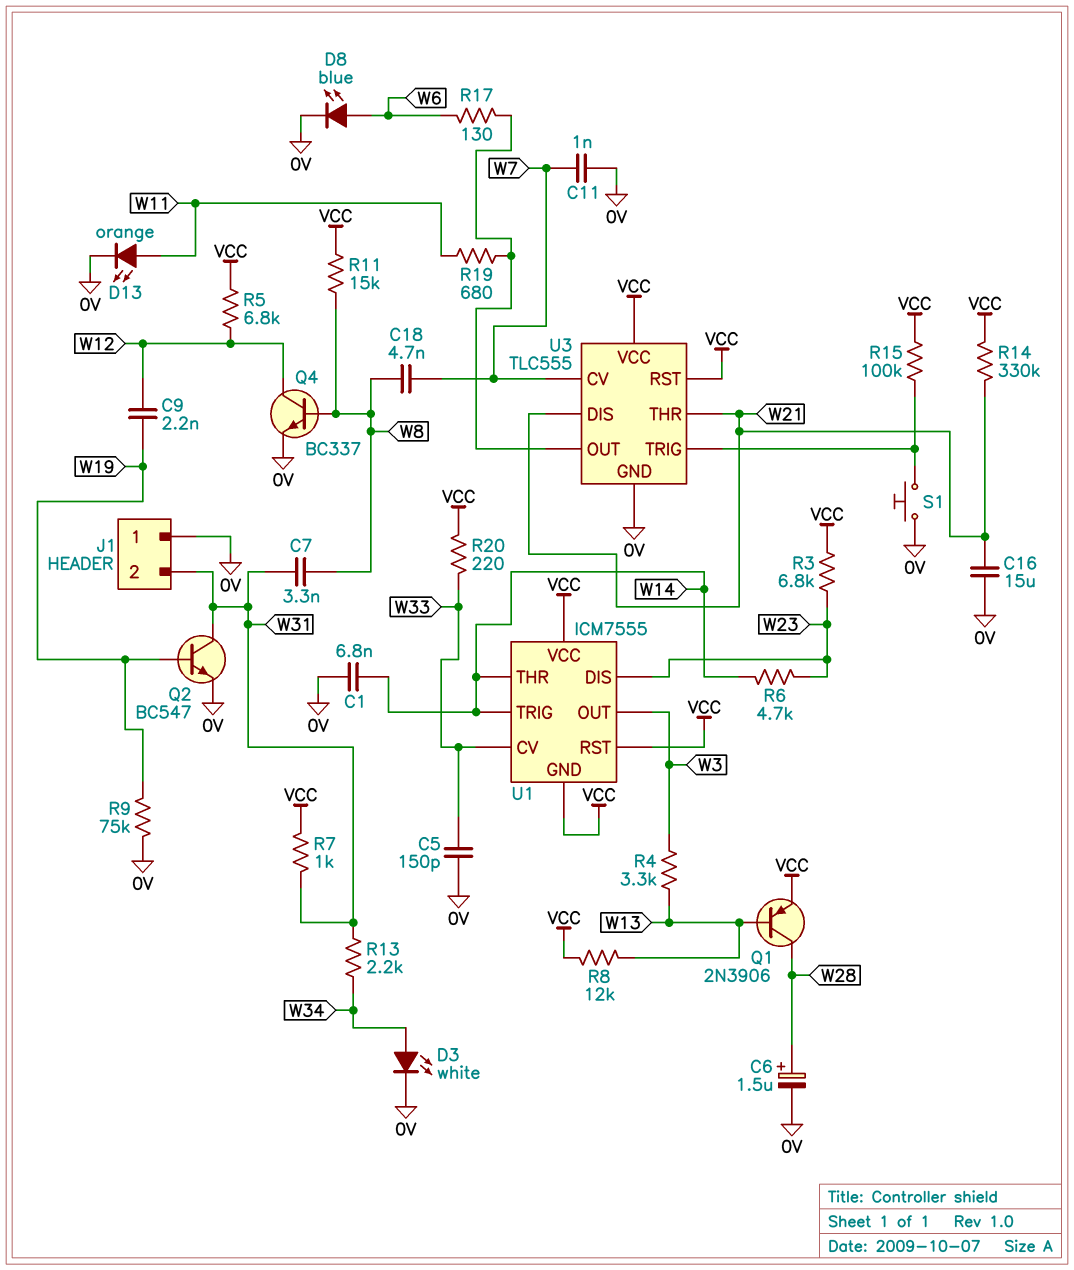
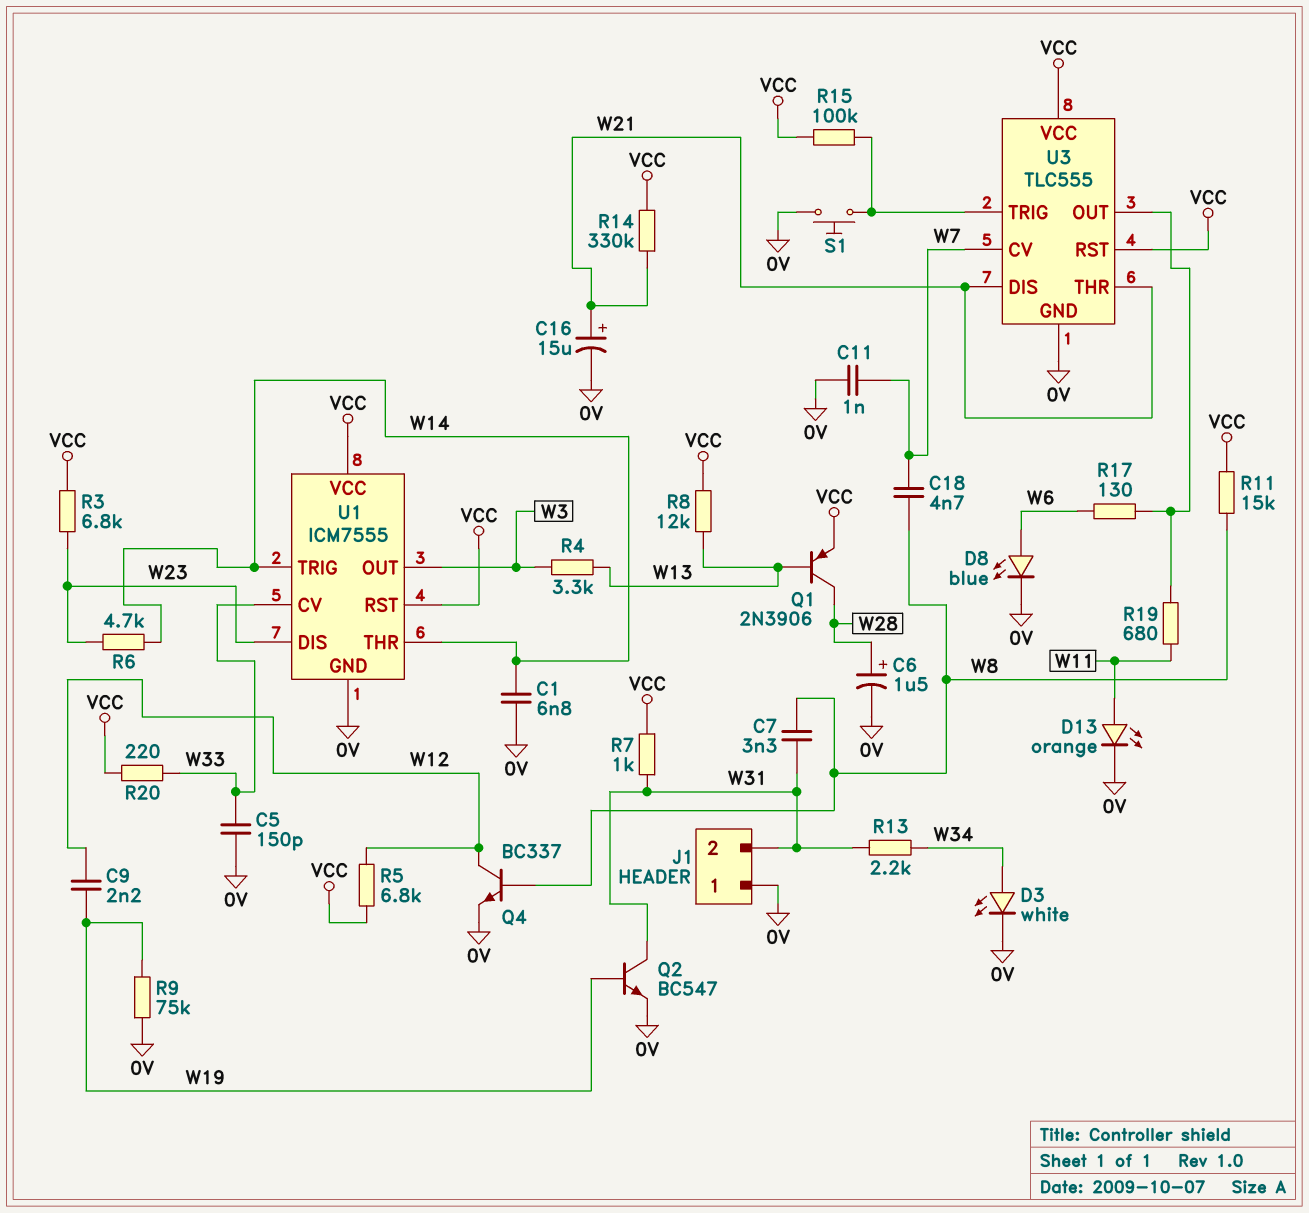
C16: 15uF (0V, W21) -> 15uF (plus W21, minus 0V)
U1 pin GND: VCC -> 0V

